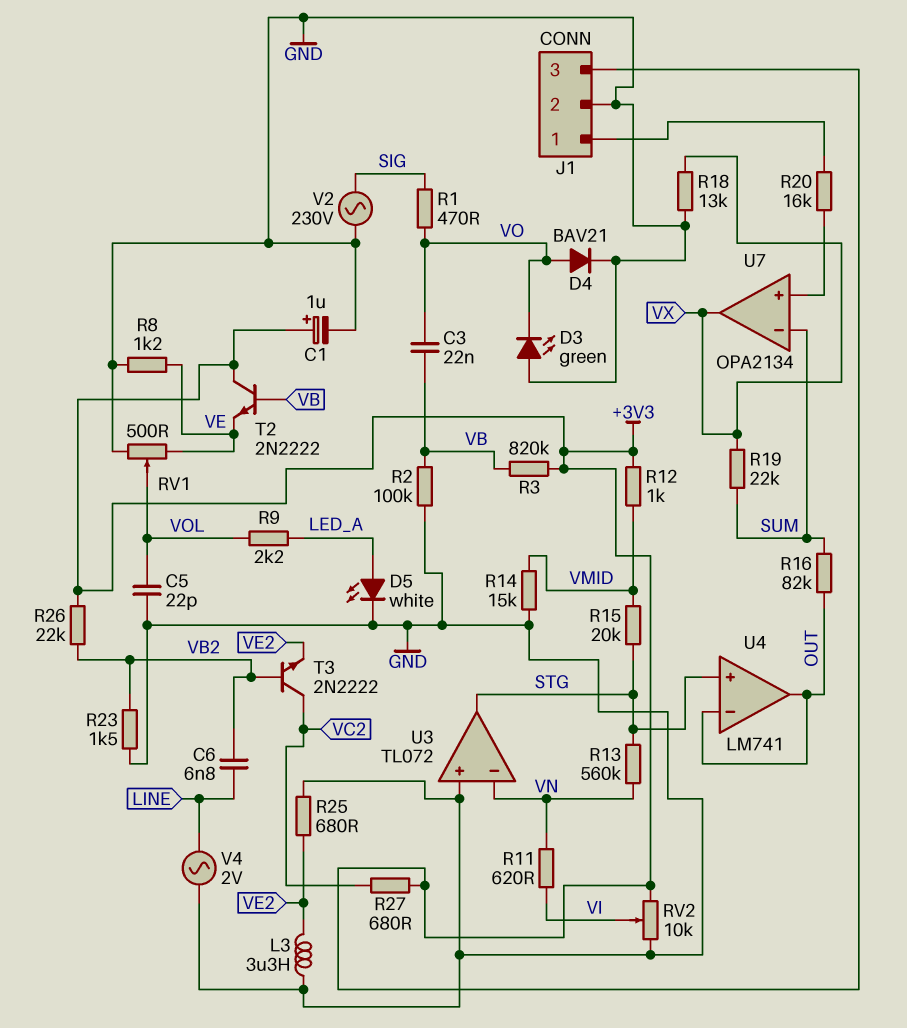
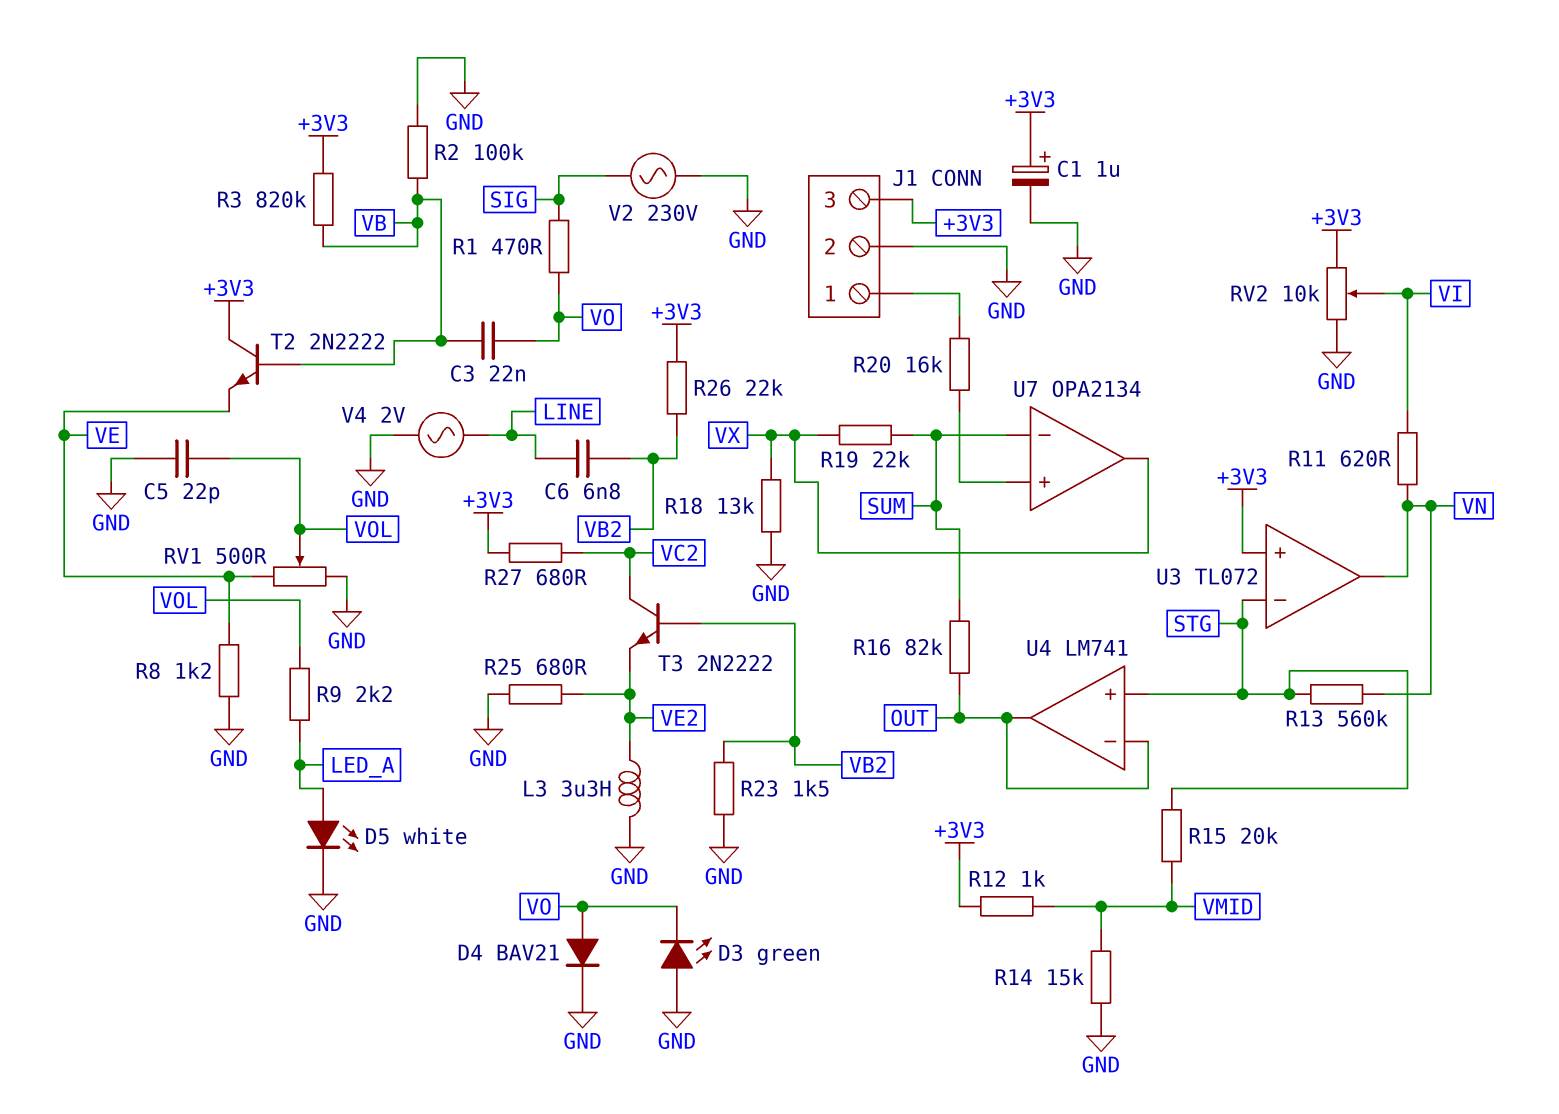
U3 pin in+: GND -> +3V3
U3 pin in-: VN -> STG
U3 pin out: STG -> VN

